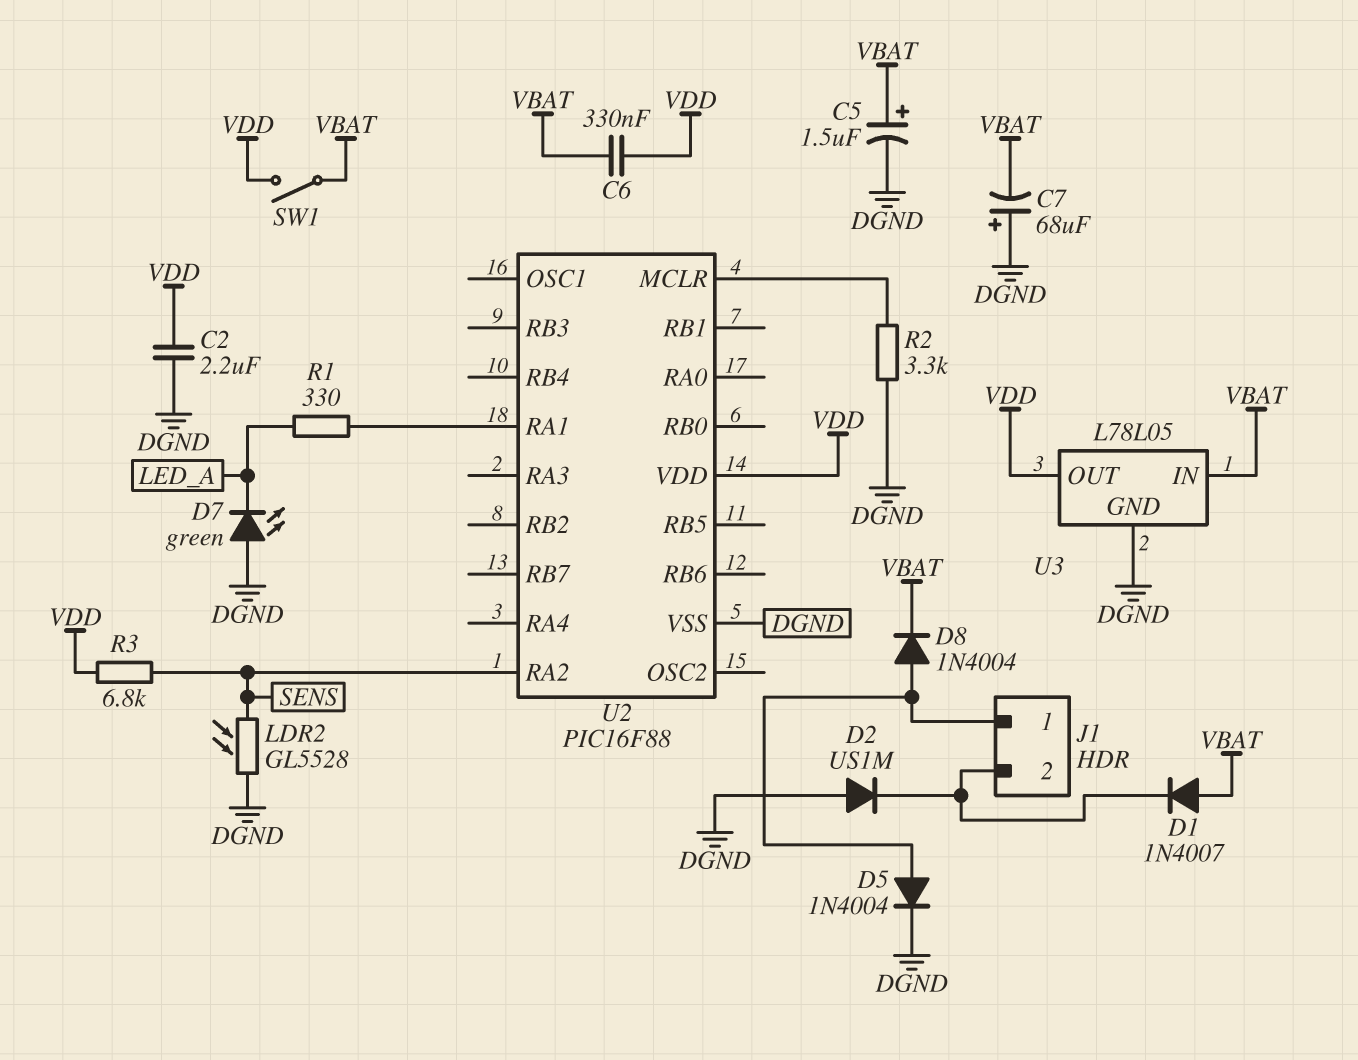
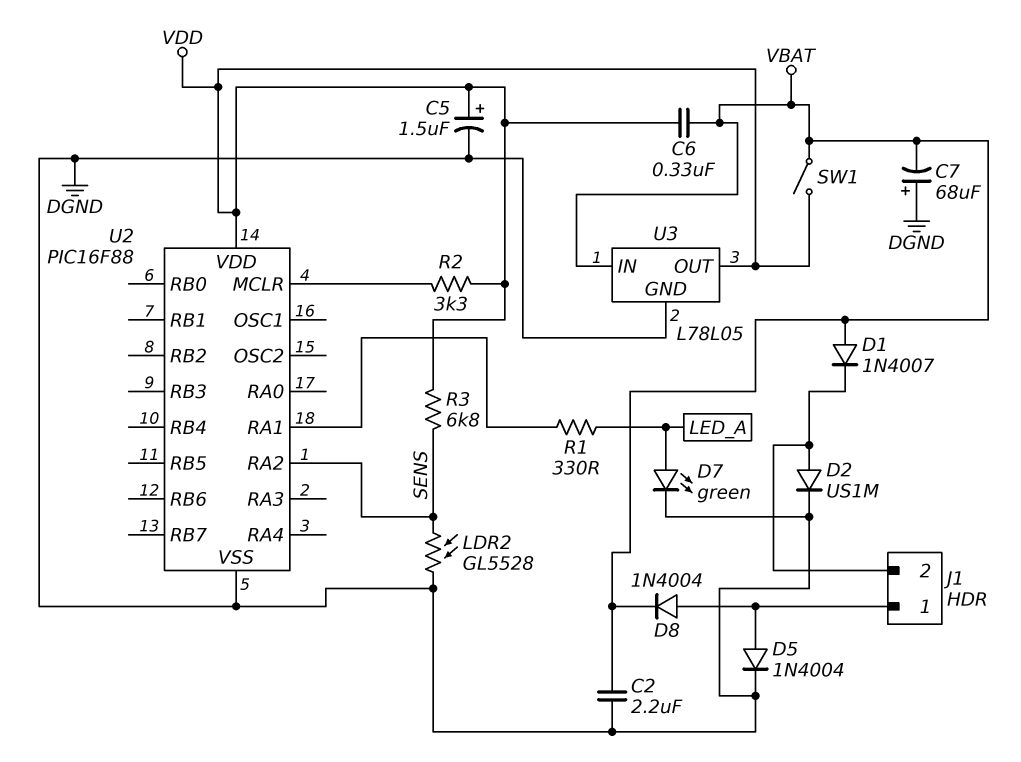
C2: 2.2uF (DGND, VDD) -> 2.2uF (DGND, VBAT)
C5: 1.5uF (plus VBAT, minus DGND) -> 1.5uF (plus VDD, minus DGND)
D2: diode US1M (A DGND, K J1/2) -> diode US1M (A J1/2, K DGND)
D7: LED green (A DGND, K LED_A) -> LED green (A LED_A, K DGND)
R2: 3.3k (DGND, U2/MCLR) -> 3.3k (U2/MCLR, VDD)

